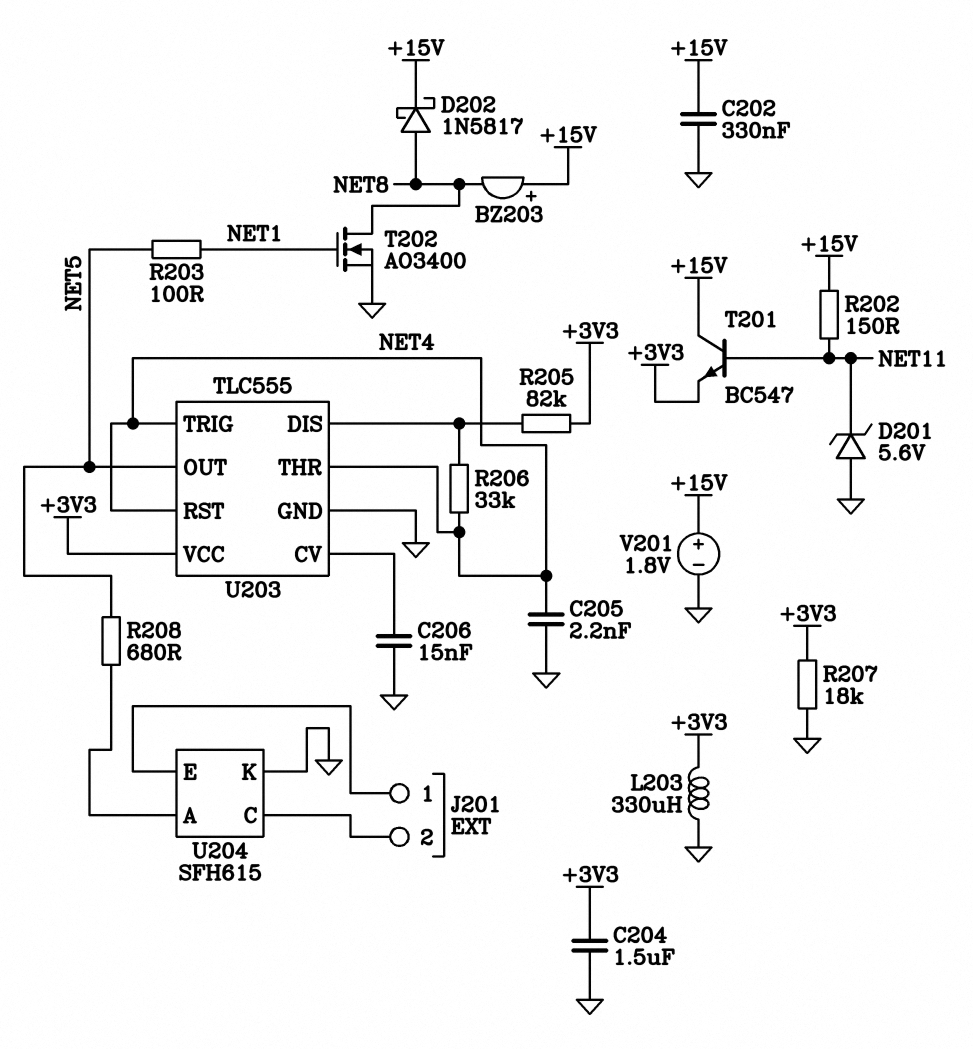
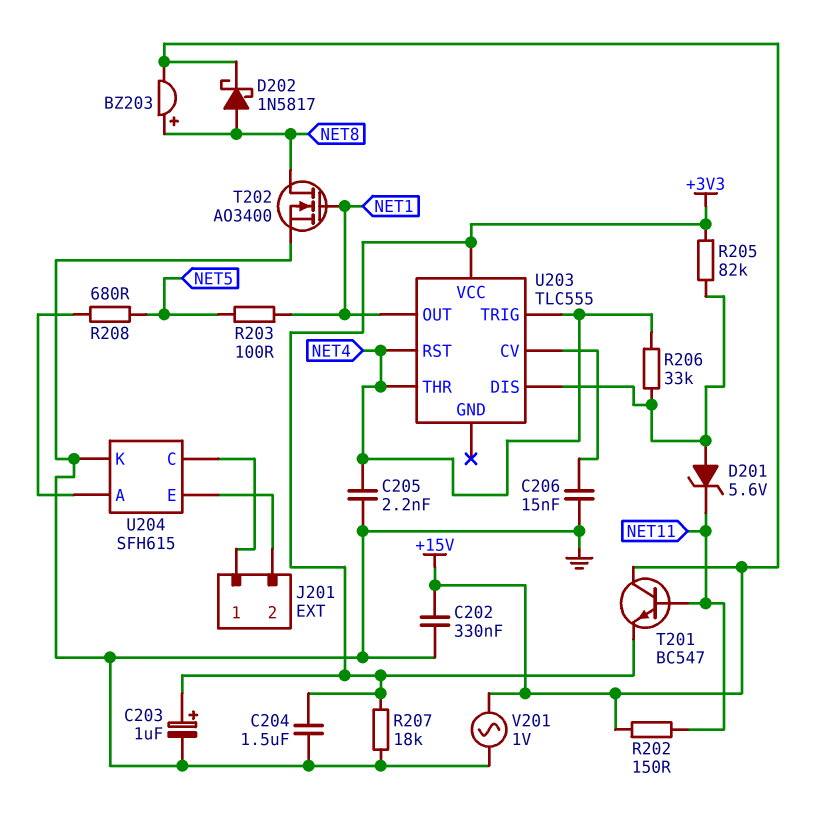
BZ203: buzzer (plus +15V, minus NET8) -> buzzer (plus NET8, minus +15V)
C203: none -> 1uF (plus +3V3, minus GND)
D201: zener 5.6V (A GND, K NET11) -> zener 5.6V (A U203/DIS, K NET11)
L203: 330uH (+3V3, GND) -> none
U203 pin GND: GND -> none
U203 pin OUT: NET5 -> NET1
U204 pin C: J201/2 -> J201/1
U204 pin E: J201/1 -> J201/2
V201: 1.8V (plus +15V, minus GND) -> AC 1V (+15V, GND)

